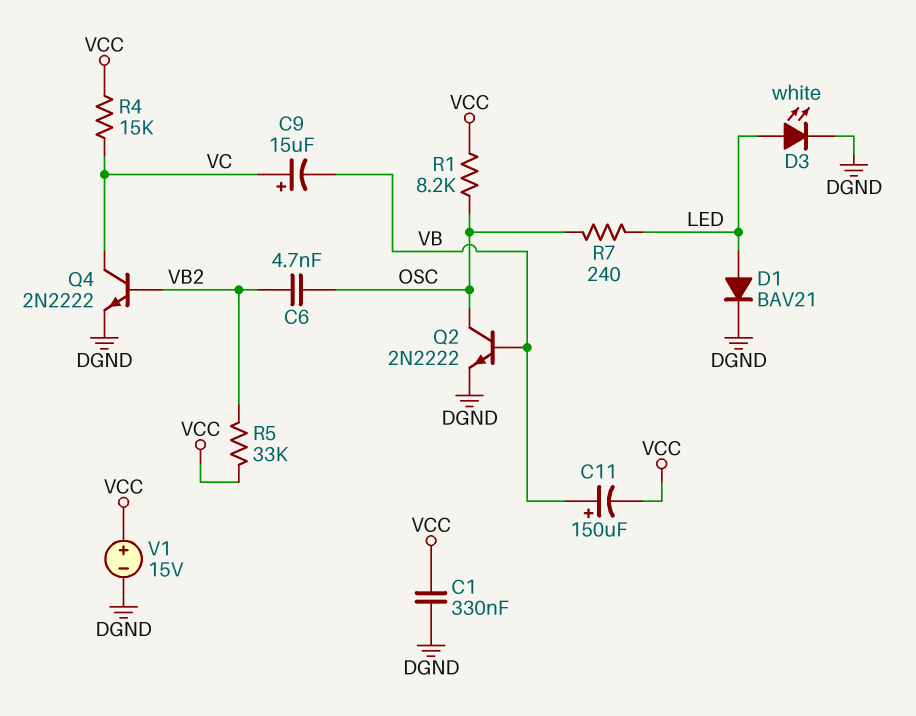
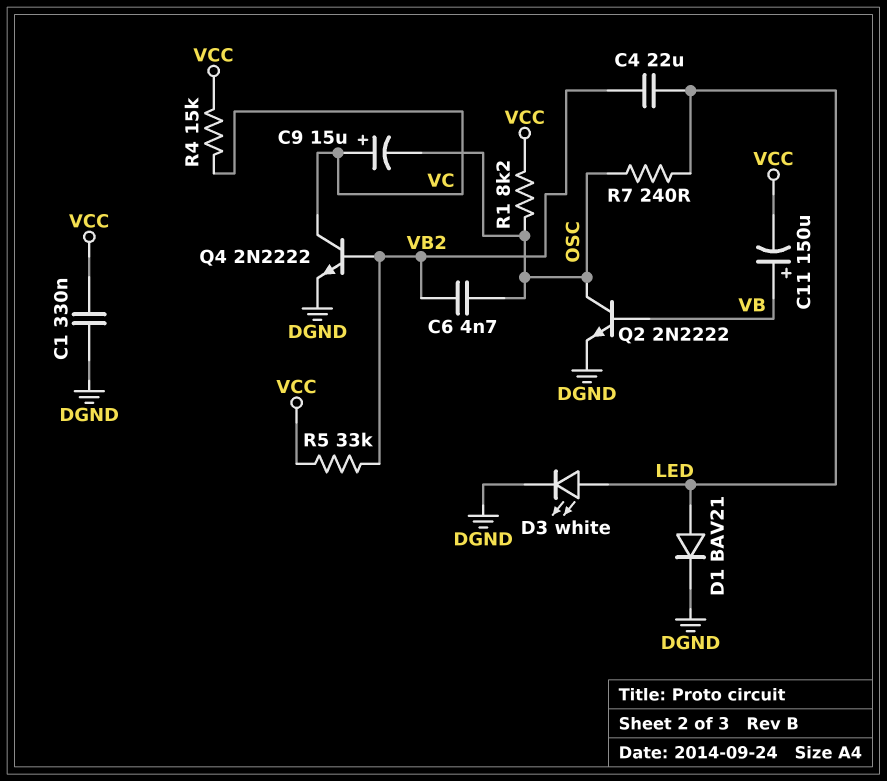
C4: none -> 22uF (LED, VB2)
C9: 15uF (plus VC, minus VB) -> 15uF (plus VC, minus OSC)
V1: 15V (plus VCC, minus DGND) -> none

